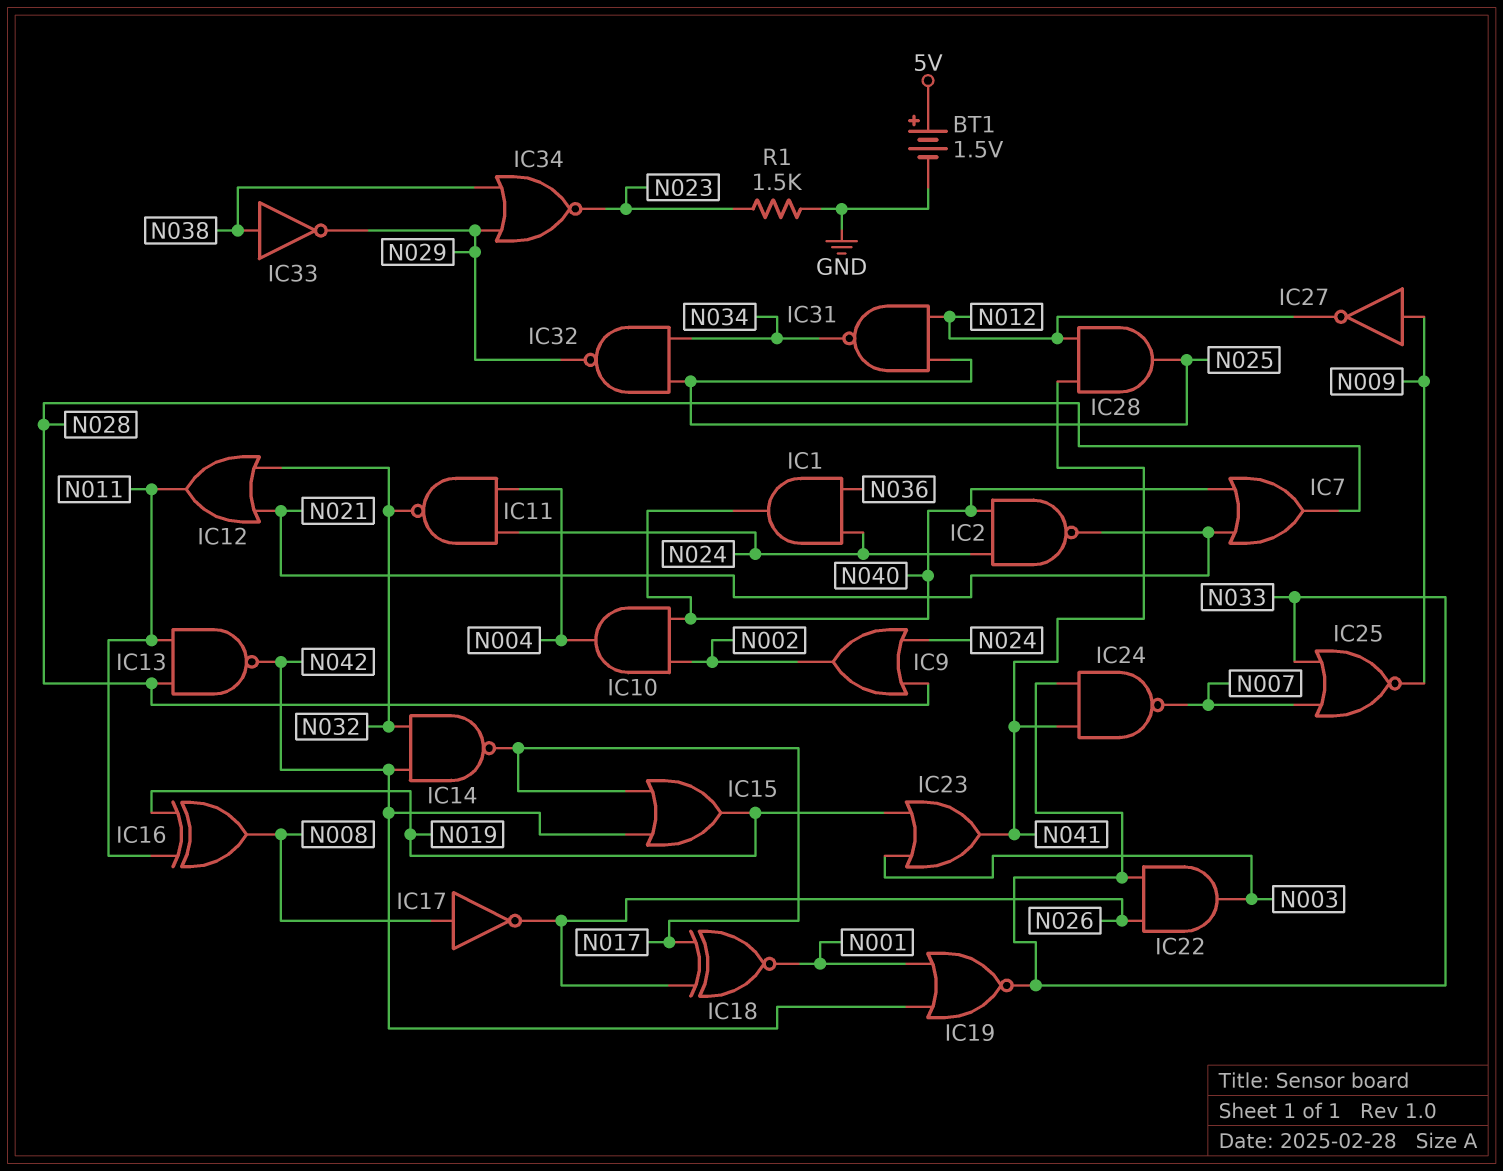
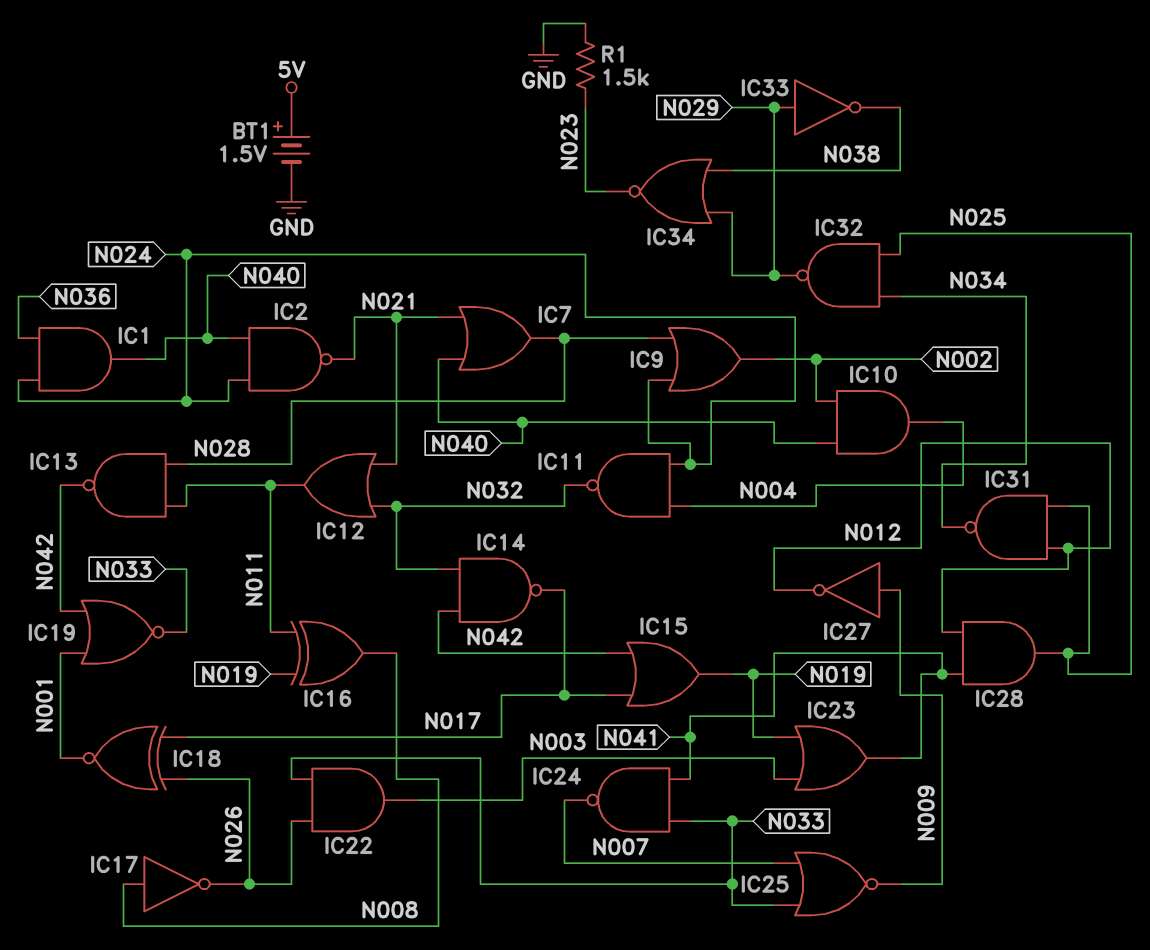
IC33: NOT (in N038, out N029) -> NOT (in N029, out N038)

